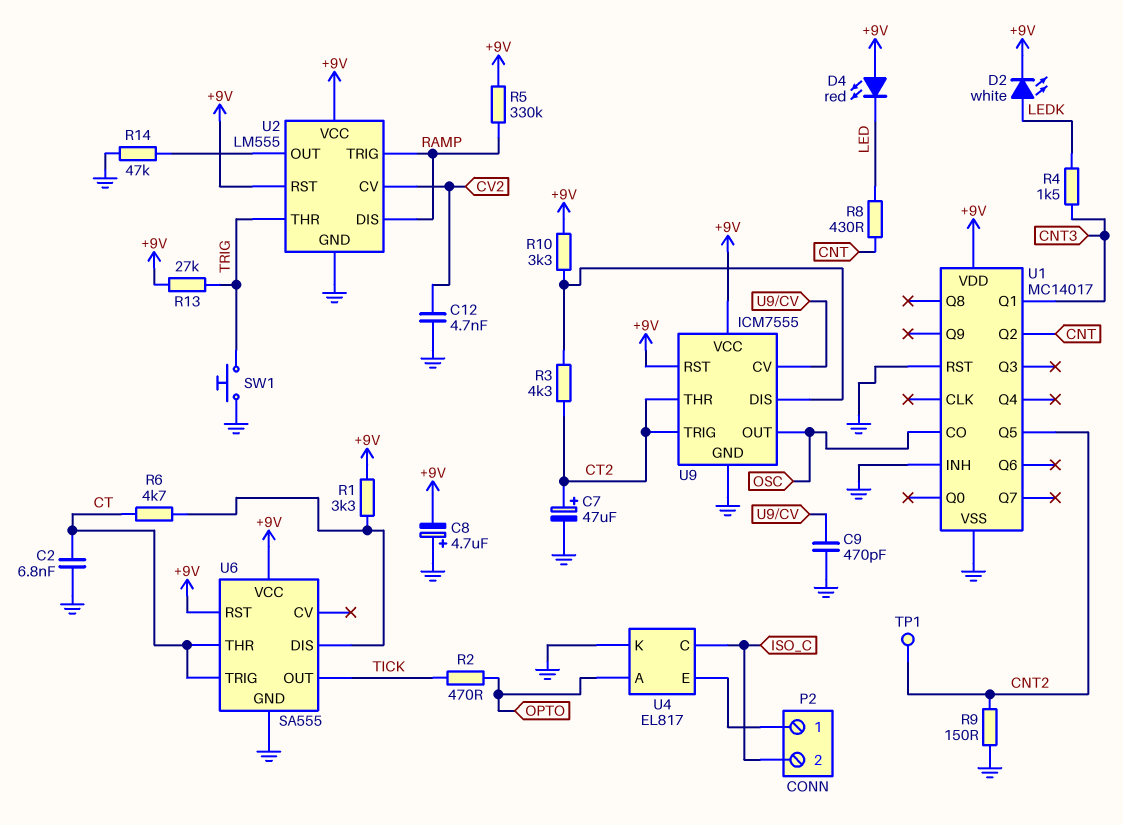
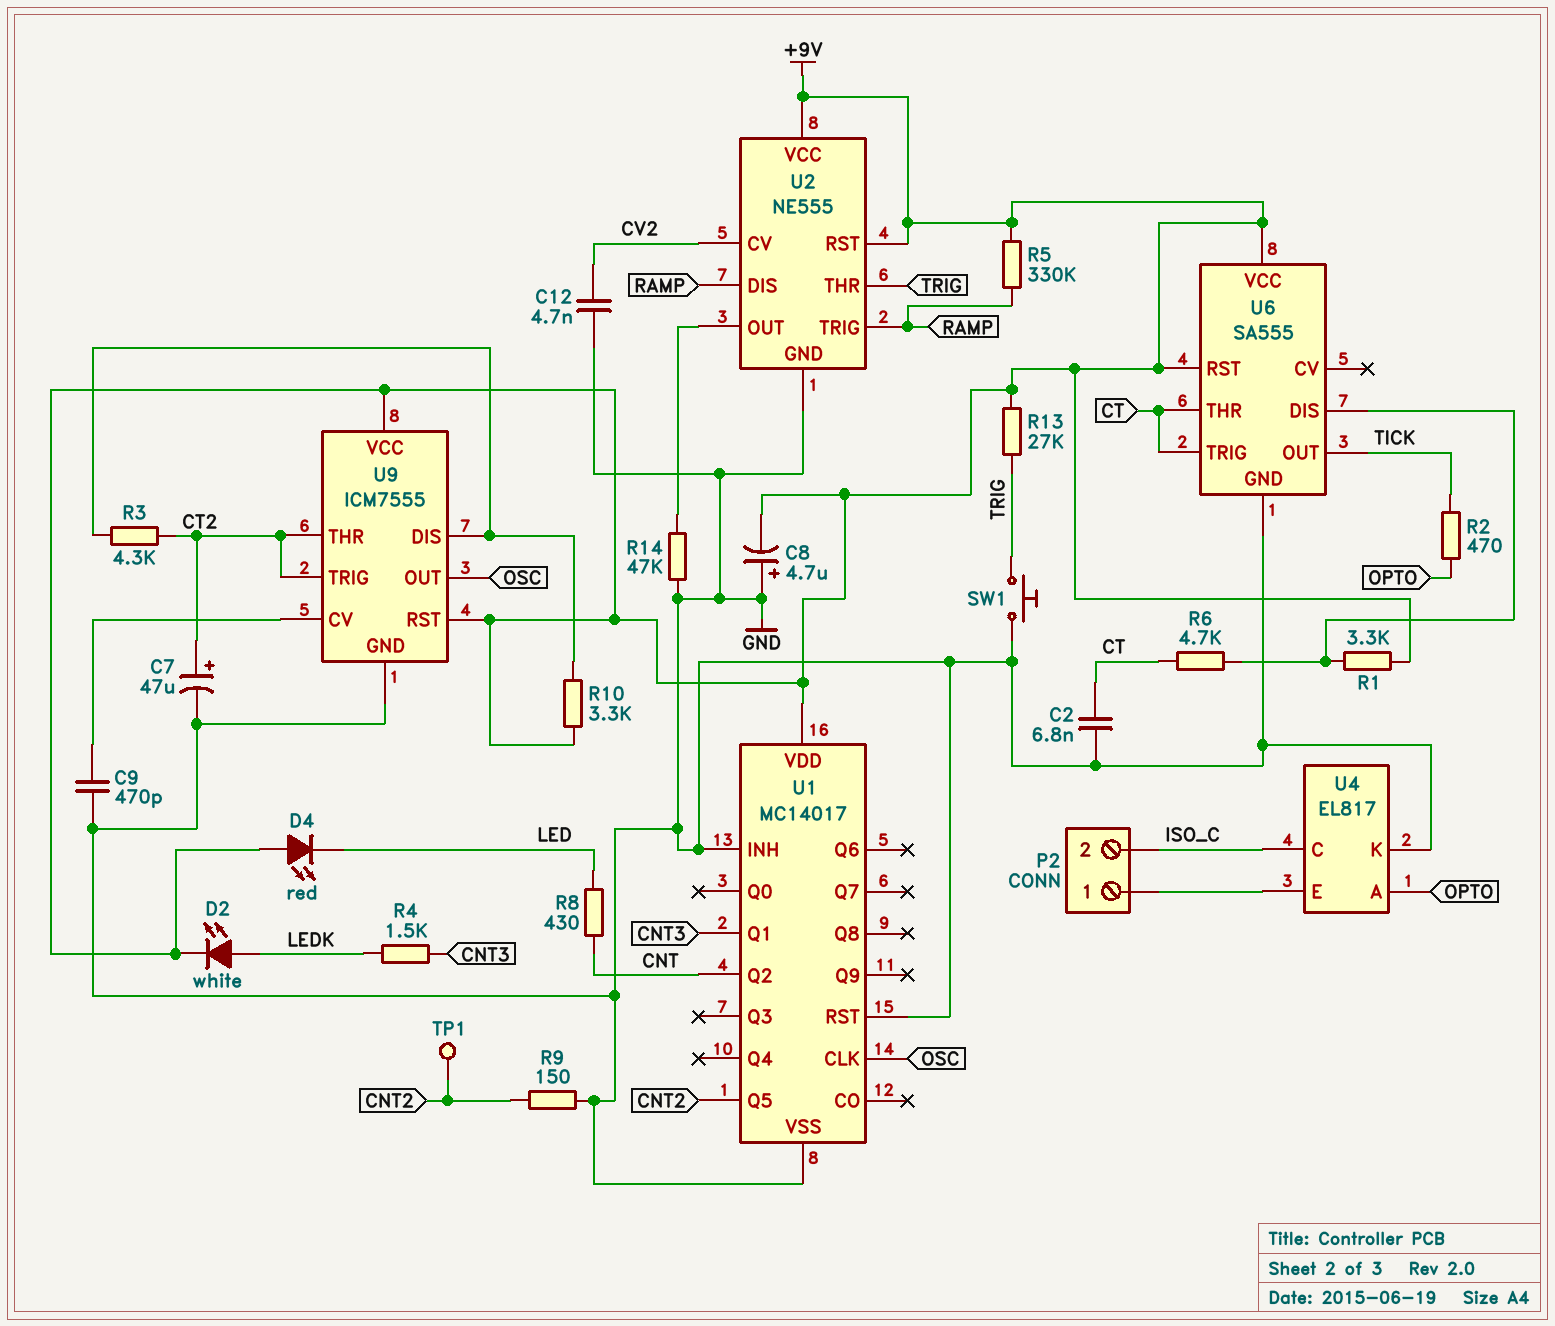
U1 pin CLK: none -> OSC
U1 pin CO: OSC -> none
U2: LM555 -> NE555

